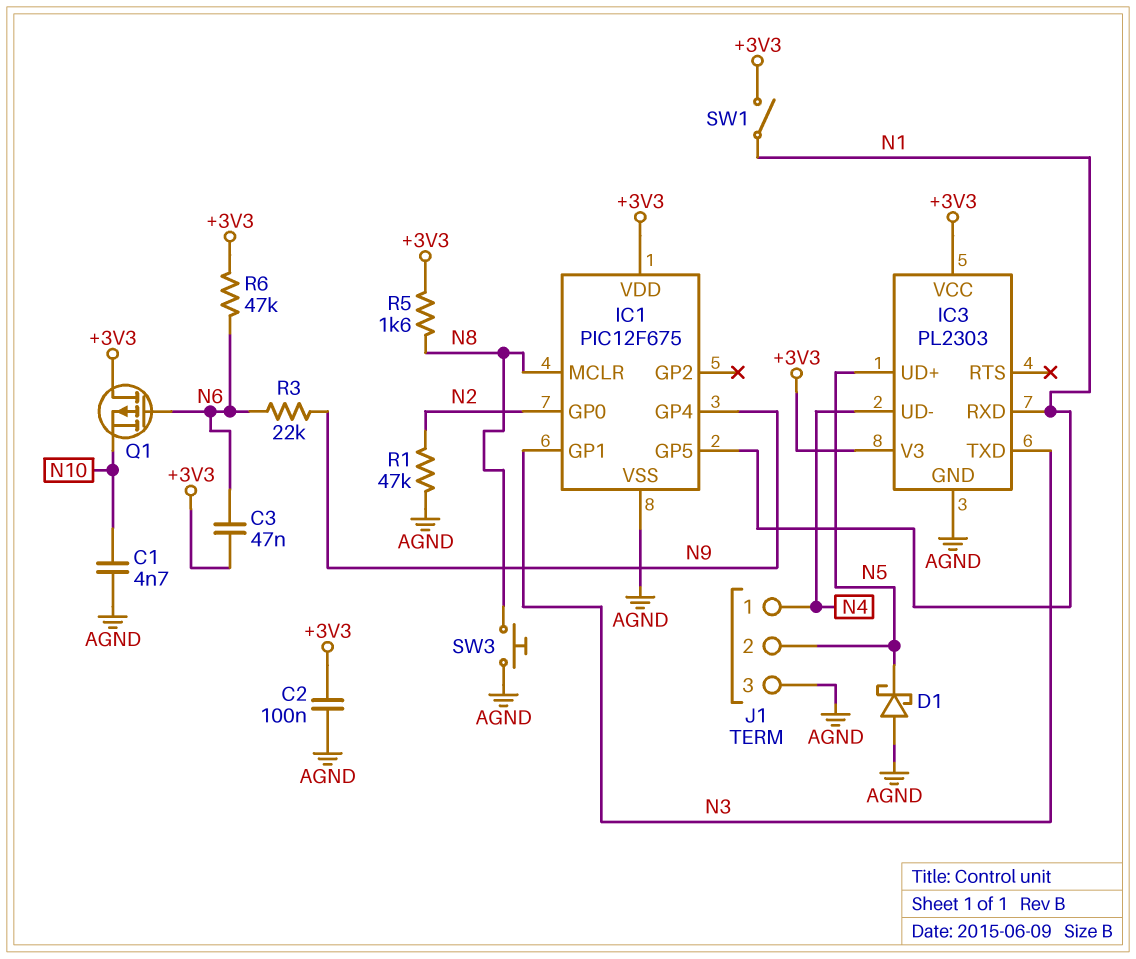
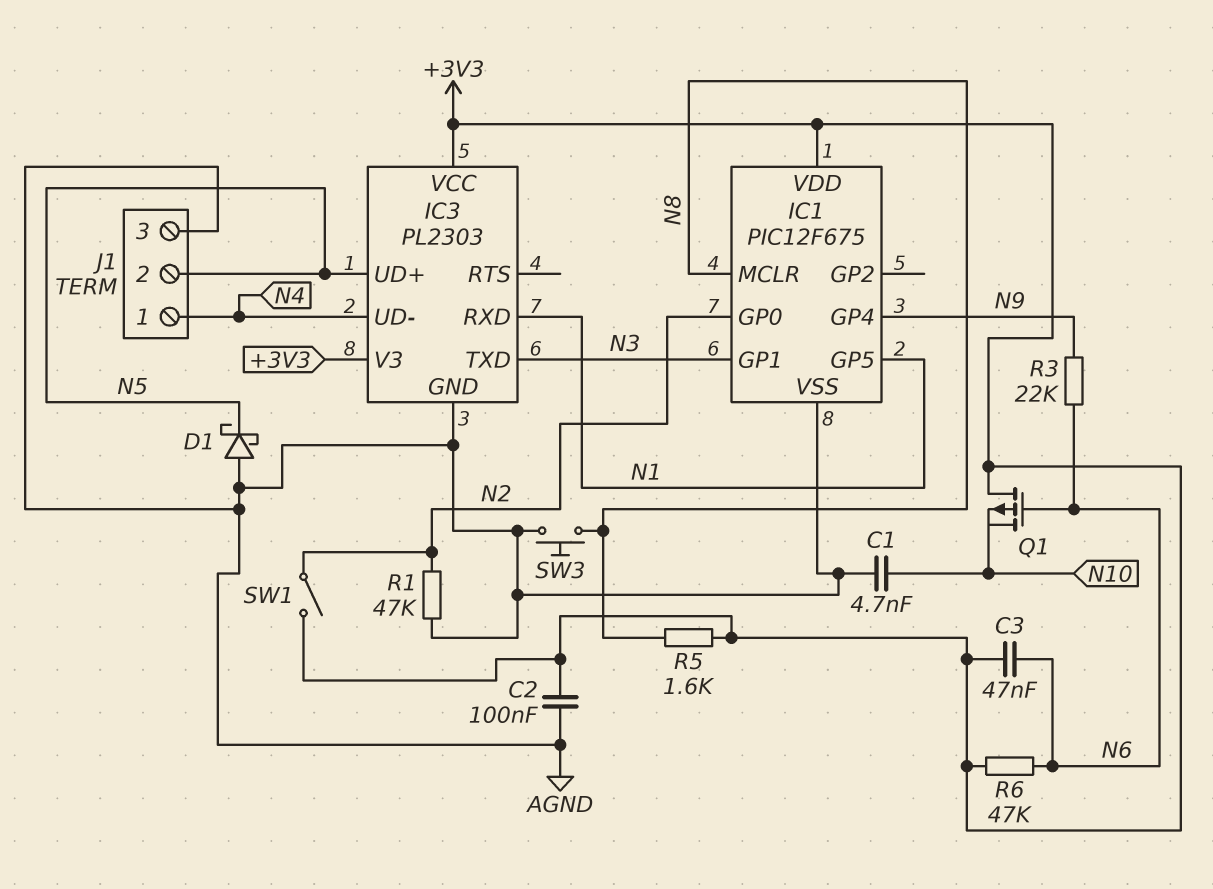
SW1: switch (+3V3, N1) -> switch (+3V3, N2)

